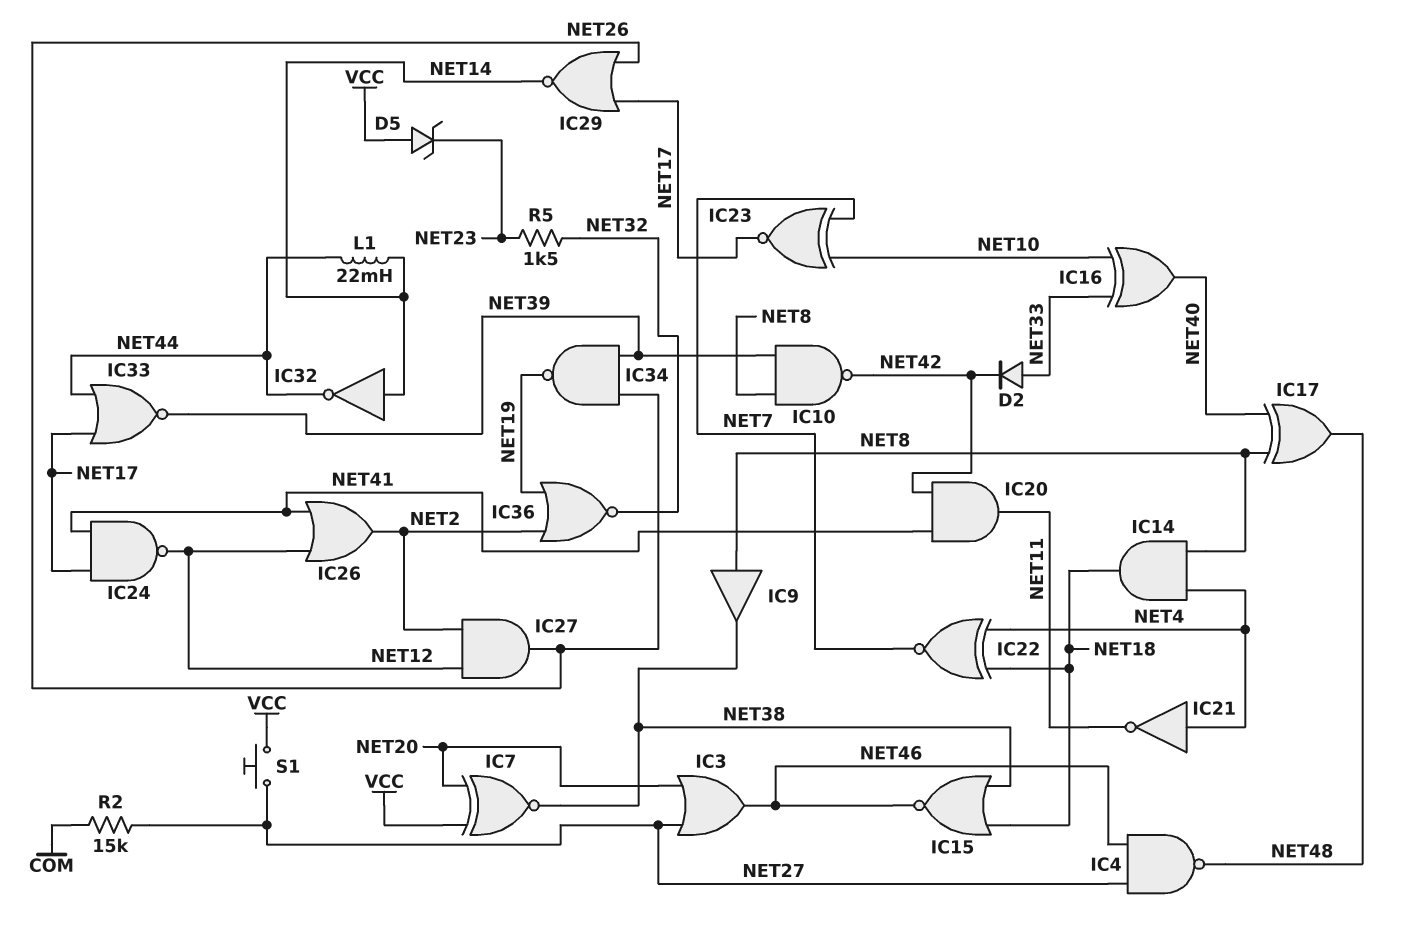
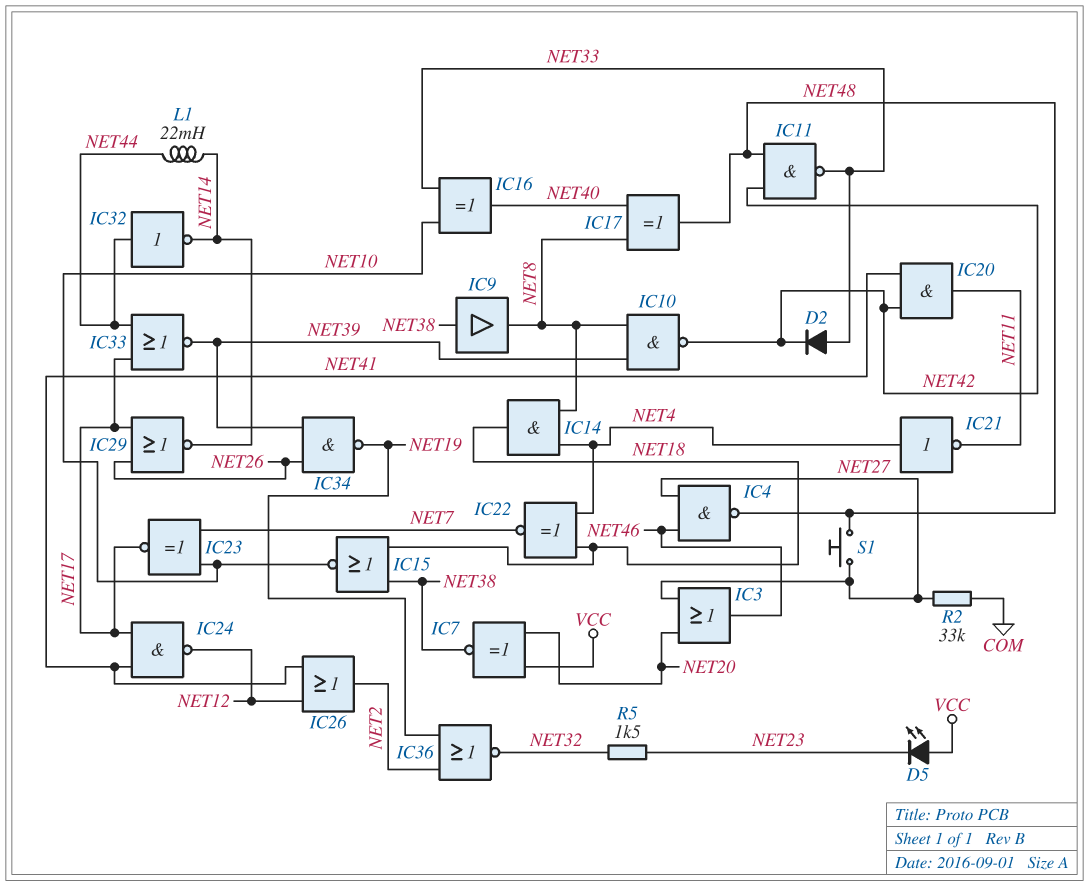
D5: zener (A VCC, K NET23) -> LED (A VCC, K NET23)
IC9: buffer (in NET8, out NET38) -> buffer (in NET38, out NET8)
IC11: none -> NAND (in NET42, in NET48, out NET33)
IC15: NOR (in NET18, in NET38, out NET46) -> NOR (in NET18, in NET38, out NET10)
IC27: AND (in NET2, in NET12, out NET26) -> none
IC32: NOT (in NET14, out NET44) -> NOT (in NET44, out NET14)
R2: 15k (COM, NET27) -> 33k (COM, NET27)
S1: button (NET27, VCC) -> button (NET27, NET48)

